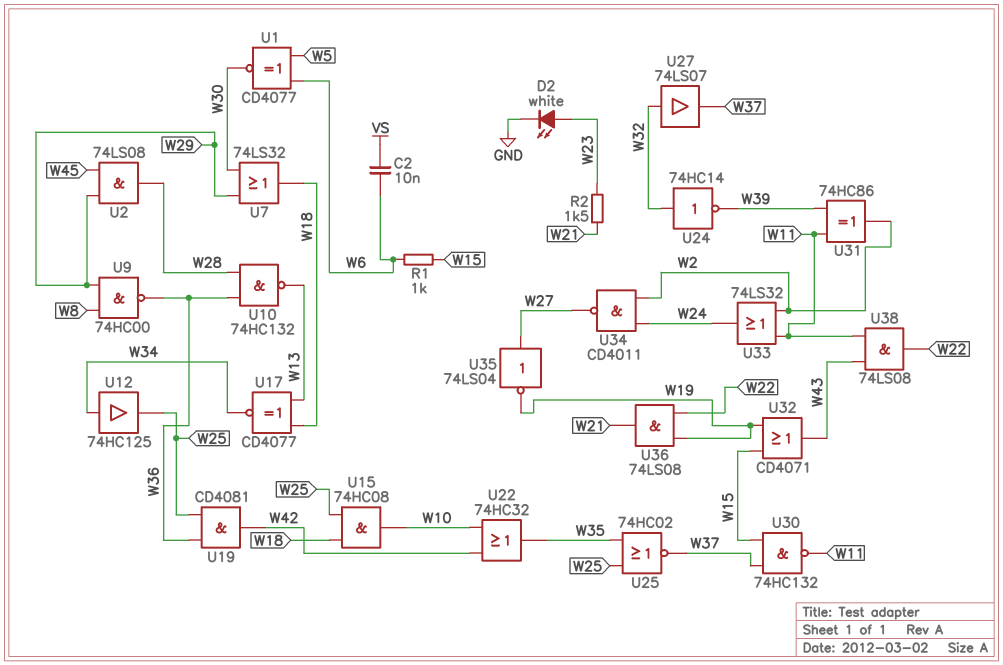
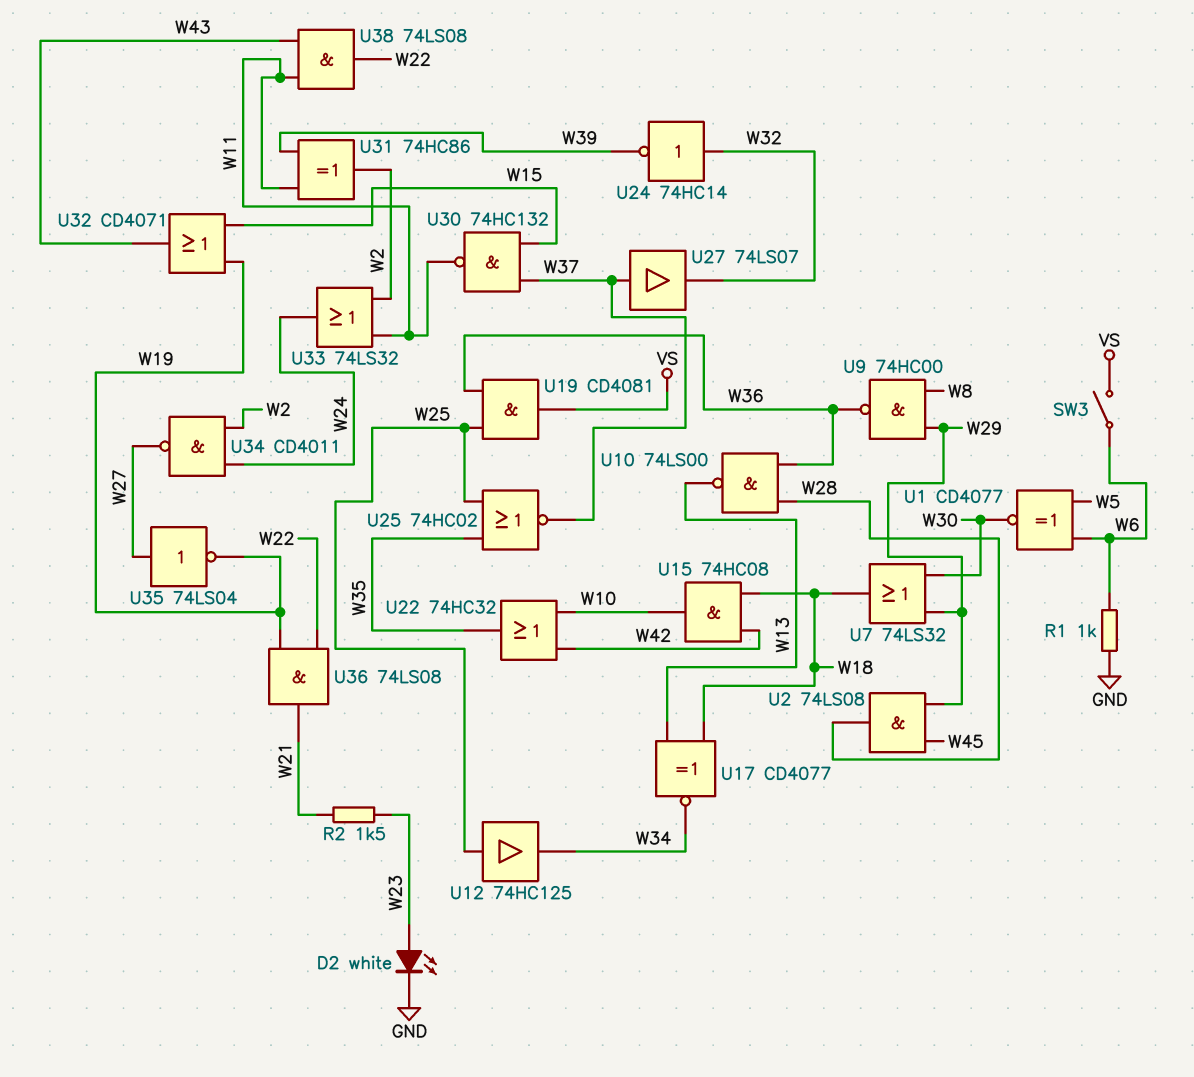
C2: 10nF (VS, W6) -> none
R1: 1k (W6, W15) -> 1k (GND, W6)
SW3: none -> switch (VS, W6)
U10: NAND 74HC132 (in W28, in W36, out W13) -> NAND 74LS00 (in W28, in W36, out W13)
U12: buffer 74HC125 (in W34, out W25) -> buffer 74HC125 (in W25, out W34)
U15: AND 74HC08 (in W18, in W25, out W10) -> AND 74HC08 (in W18, in W42, out W10)
U19: AND CD4081 (in W25, in W36, out W42) -> AND CD4081 (in W25, in W36, out VS)
U27: buffer 74LS07 (in W32, out W37) -> buffer 74LS07 (in W37, out W32)

